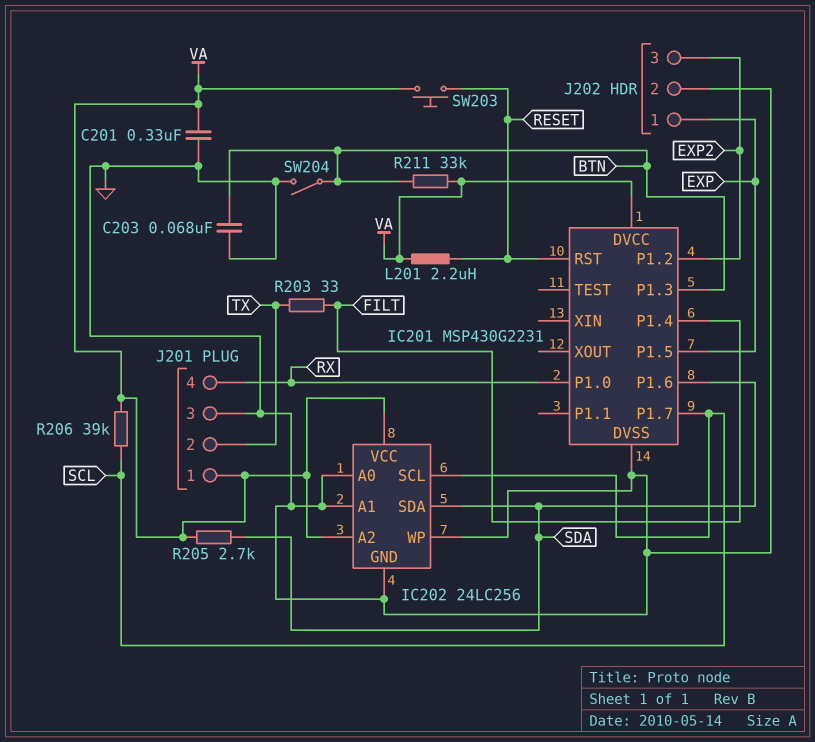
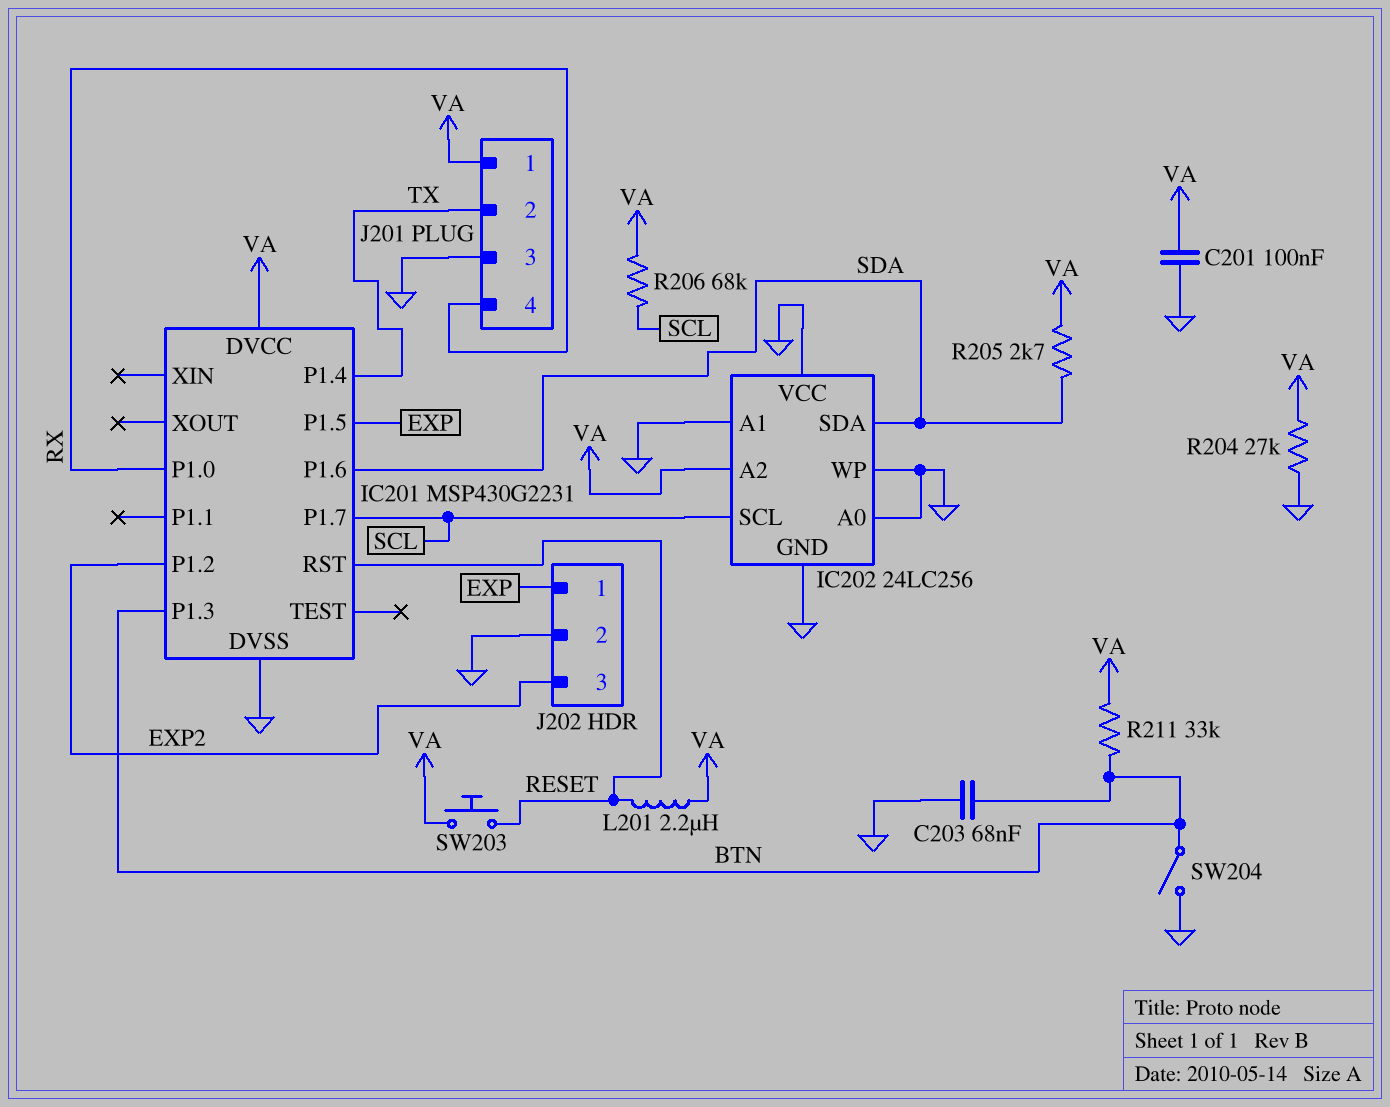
C201: 330nF (GND, VA) -> 100nF (GND, VA)
IC201 pin P1.4: FILT -> TX
IC202 pin VCC: VA -> GND
R203: 33 (FILT, TX) -> none
R204: none -> 27k (GND, VA)
R206: 39k (SCL, VA) -> 68k (SCL, VA)

